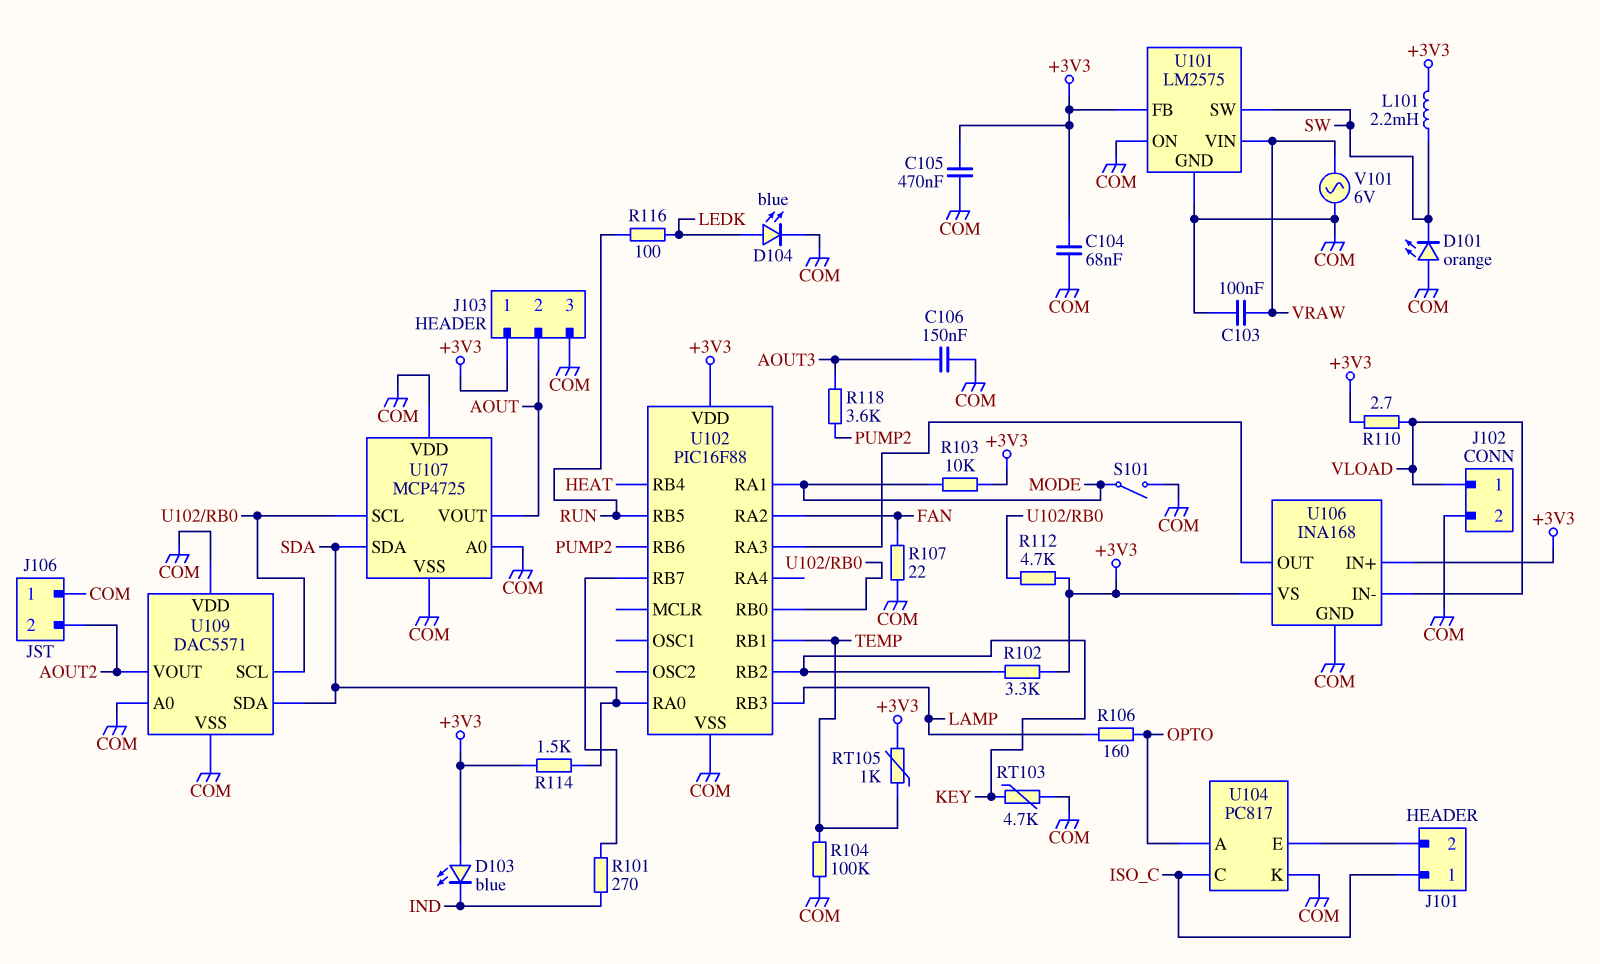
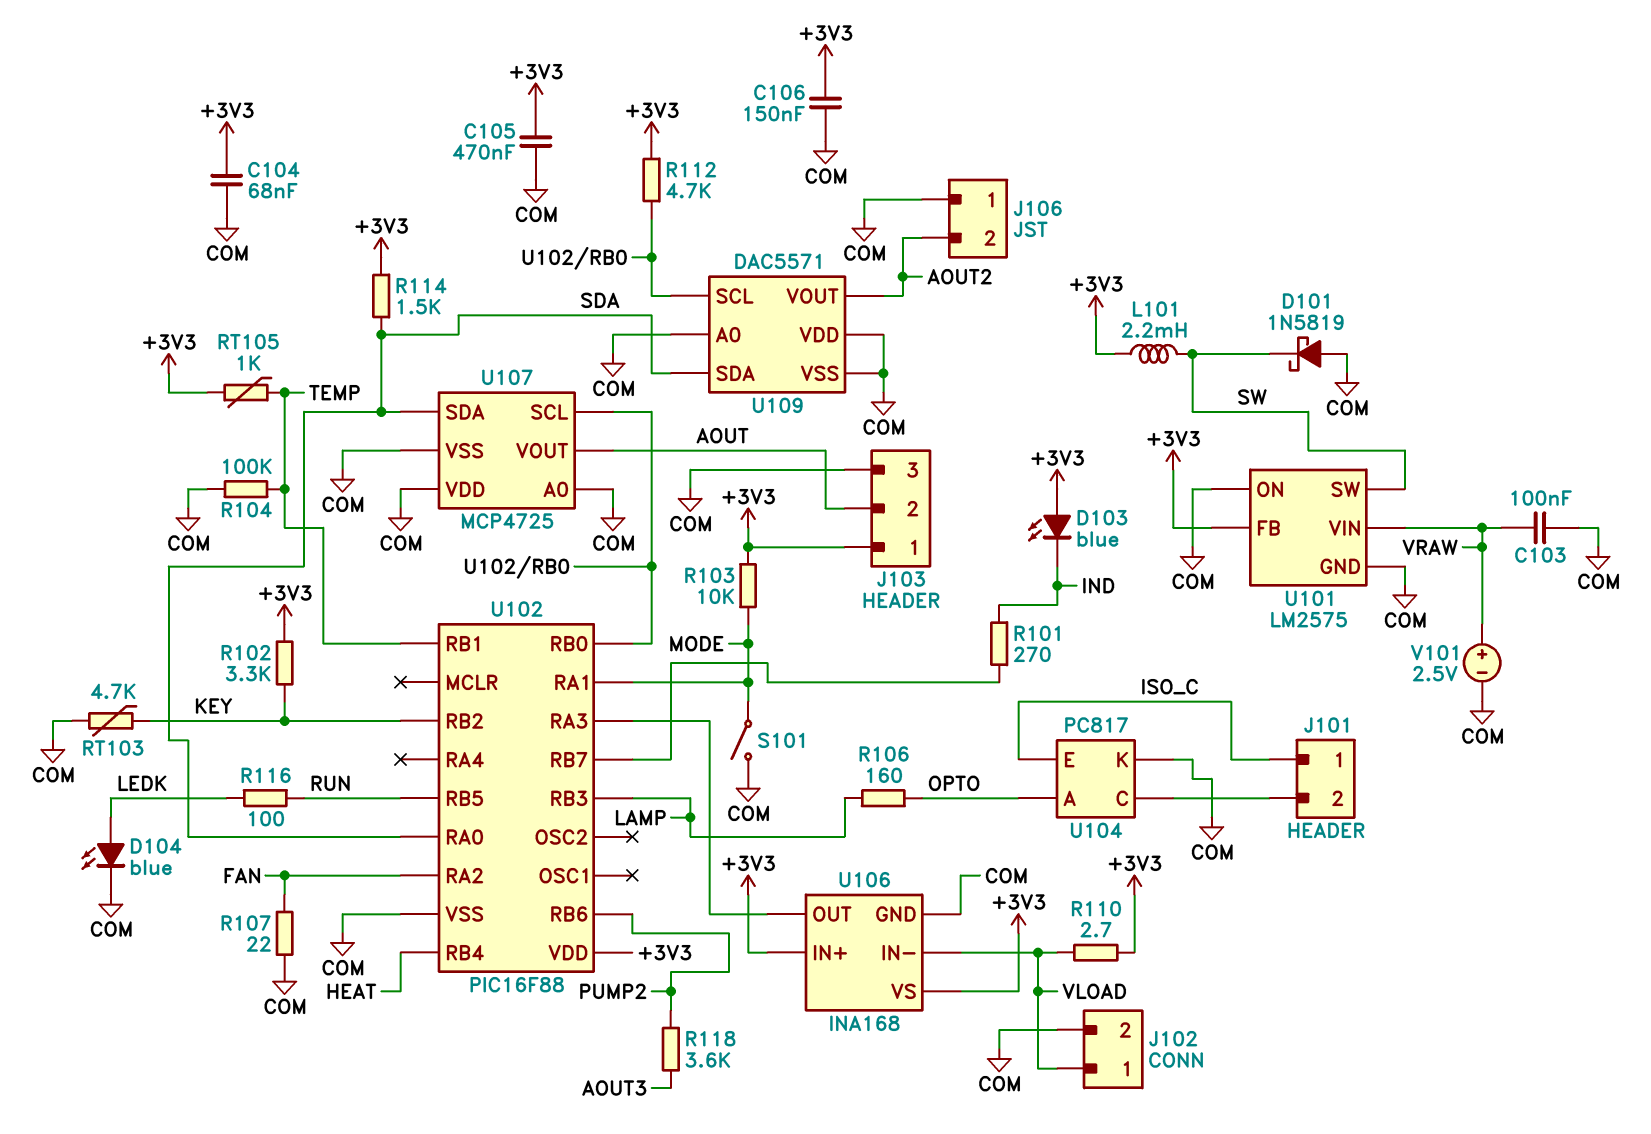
C106: 150nF (AOUT3, COM) -> 150nF (+3V3, COM)
D101: LED orange (A COM, K SW) -> schottky 1N5819 (A COM, K SW)
U104 pin C: ISO_C -> J101/2
U104 pin E: J101/2 -> ISO_C
V101: AC 6V (COM, VRAW) -> 2.5V (plus VRAW, minus COM)

